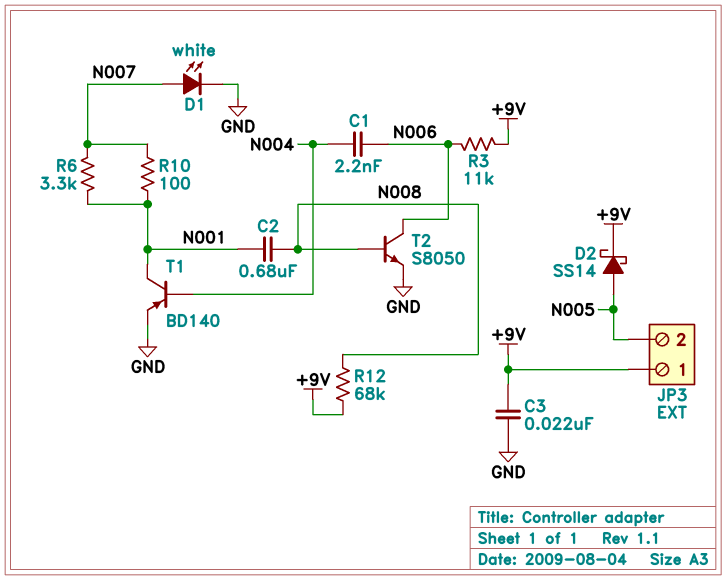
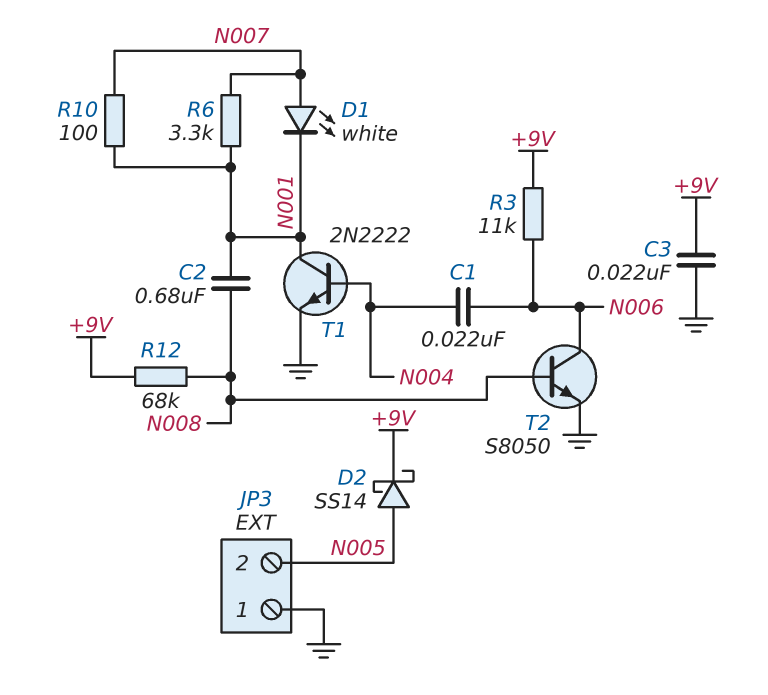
C1: 2.2nF (N004, N006) -> 22nF (N004, N006)
D1: LED white (A N007, K GND) -> LED white (A N007, K N001)
JP3 pin 1: +9V -> GND
T1: PNP BD140 (B N004, C N001, E GND) -> NPN 2N2222 (B N004, C N001, E GND)

